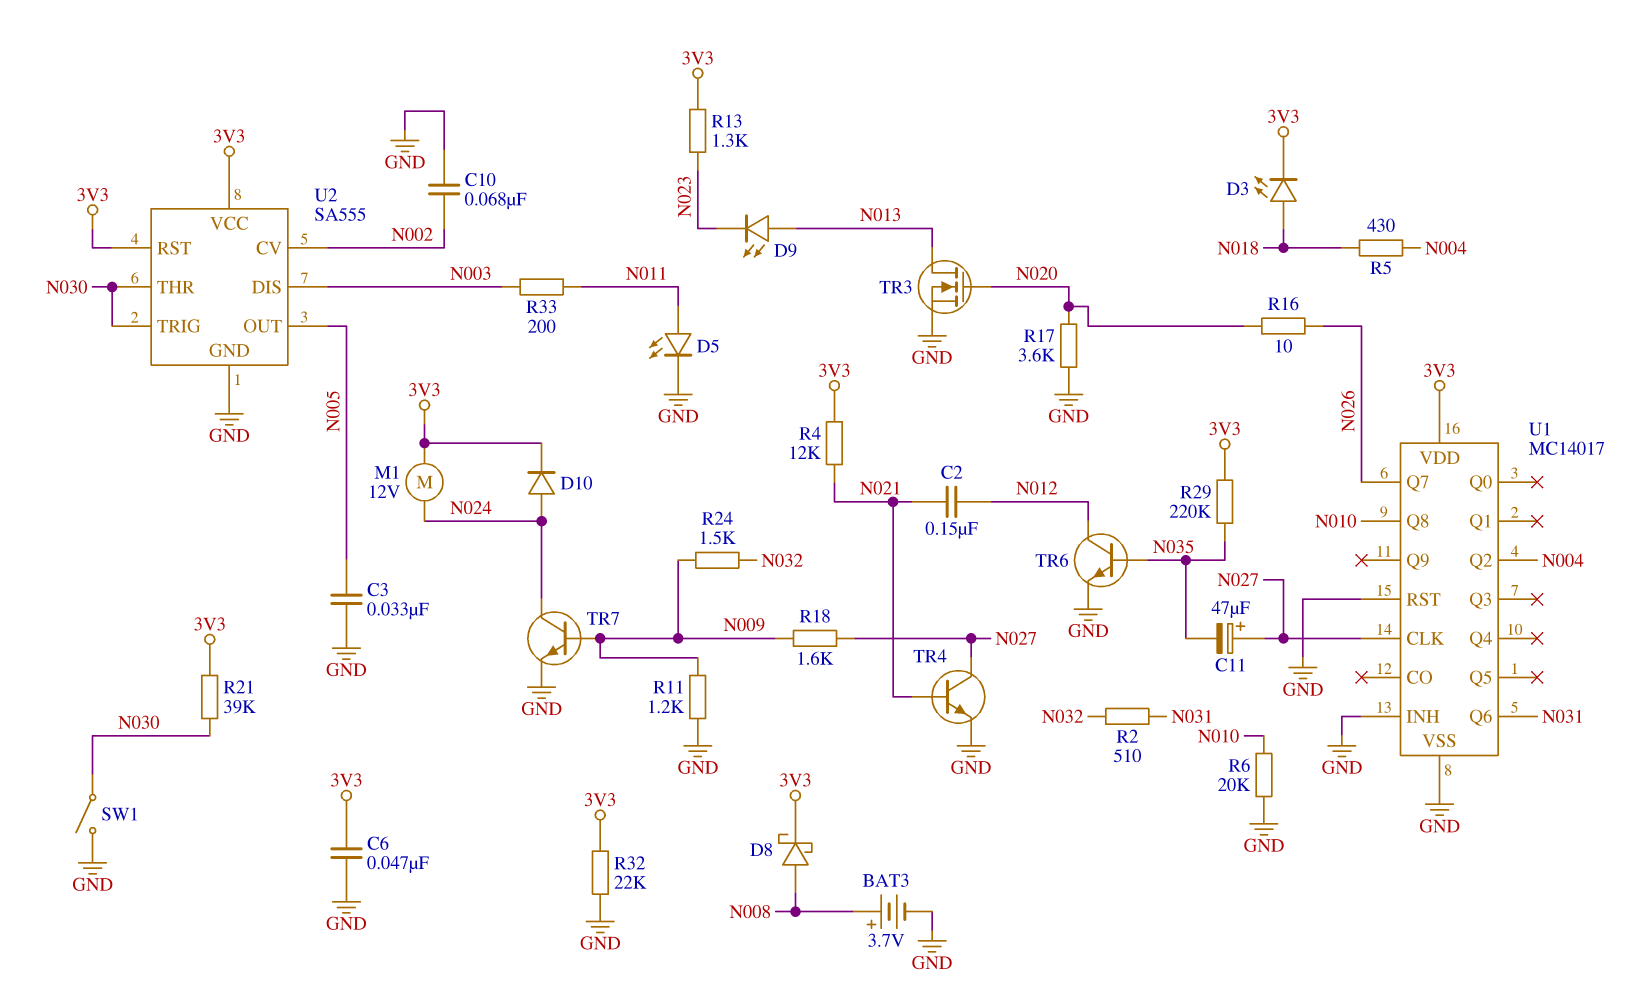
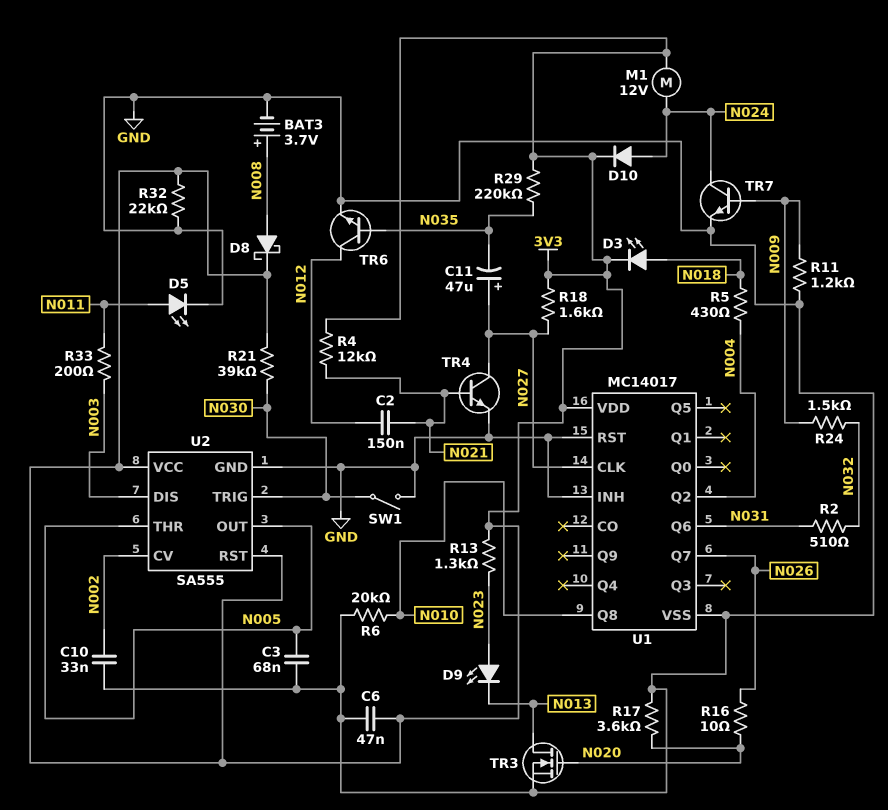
C3: 33nF (GND, N005) -> 68nF (GND, N005)
C10: 68nF (GND, N002) -> 33nF (GND, N002)
D9: LED (A N013, K N023) -> LED (A N023, K N013)
R18: 1.6k (N009, N027) -> 1.6k (3V3, N027)
U2 pin THR: N030 -> N005

